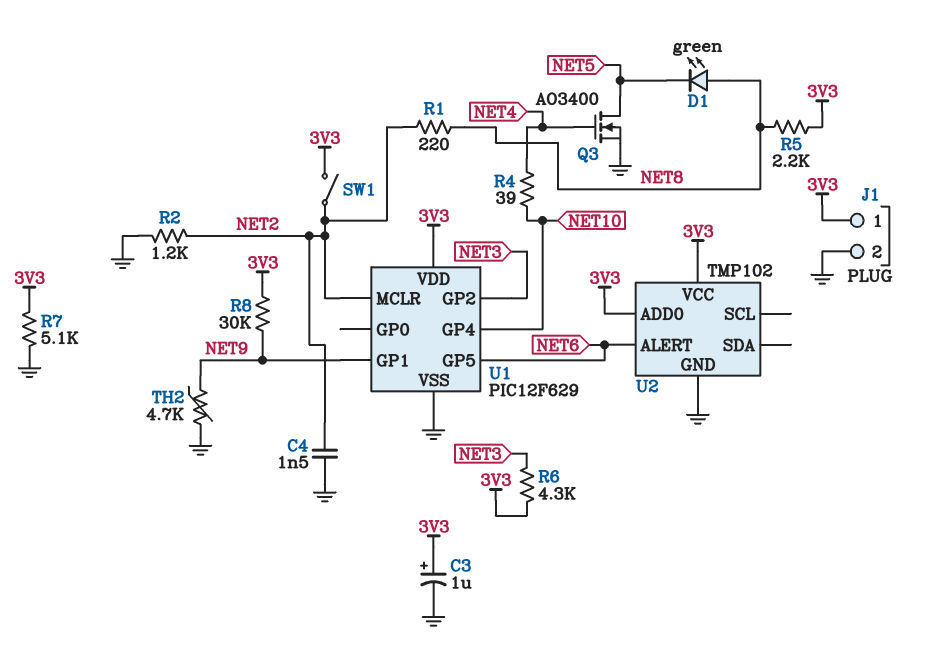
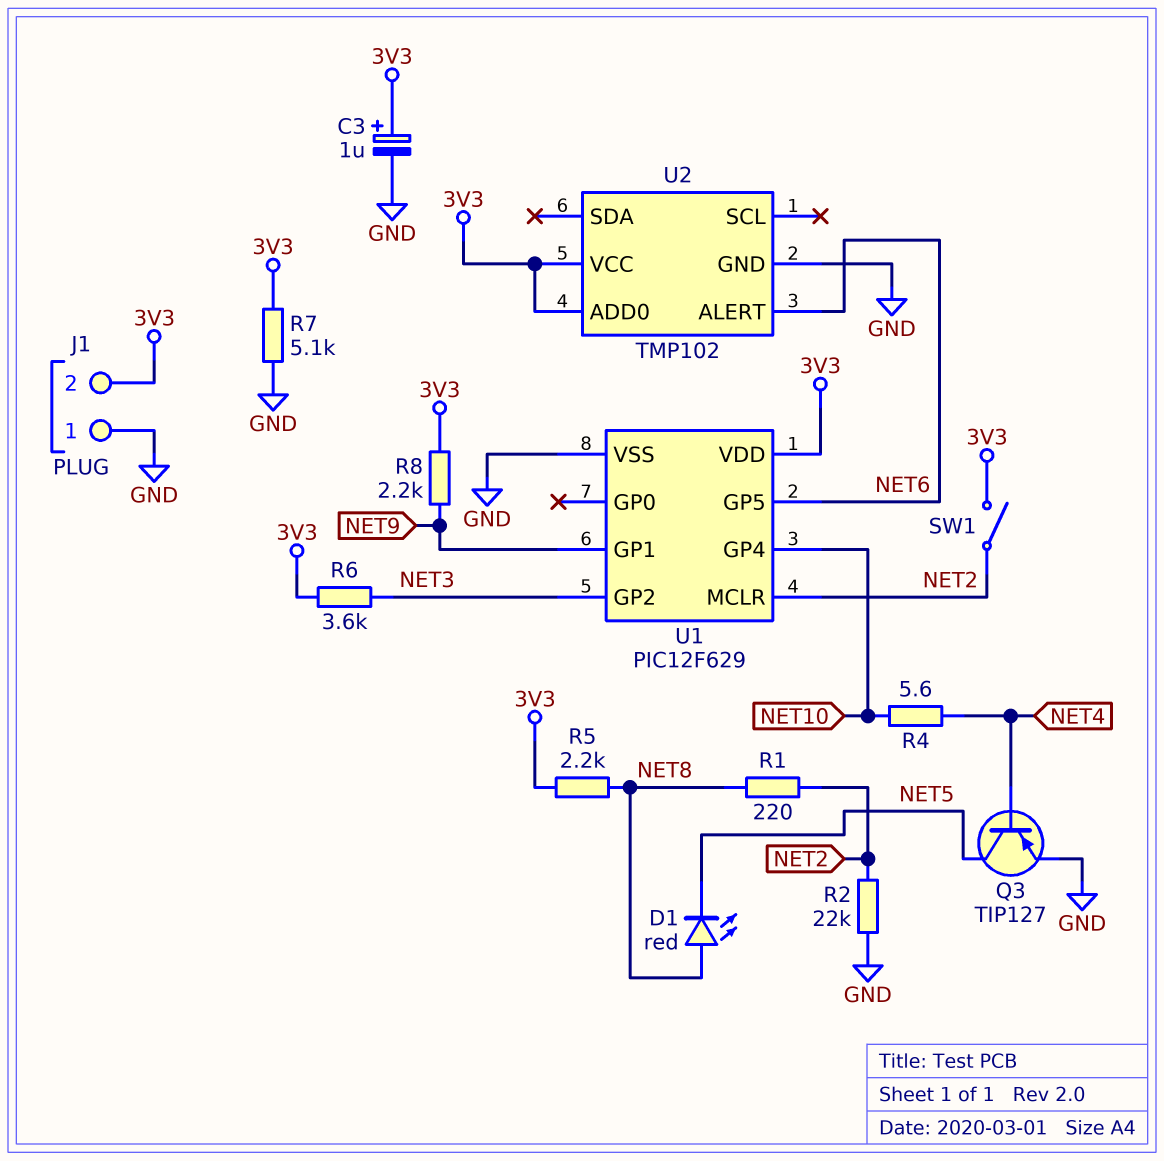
C4: 1.5nF (GND, NET2) -> none
D1: LED green (A NET8, K NET5) -> LED red (A NET8, K NET5)
J1 pin 1: 3V3 -> GND
J1 pin 2: GND -> 3V3
Q3: NMOS AO3400 (G NET4, D NET5, S GND) -> PNP TIP127 (B NET4, C NET5, E GND)
R2: 1.2k (GND, NET2) -> 22k (GND, NET2)
R4: 39 (NET4, NET10) -> 5.6 (NET4, NET10)
R6: 4.3k (3V3, NET3) -> 3.6k (3V3, NET3)
R8: 30k (3V3, NET9) -> 2.2k (3V3, NET9)
TH2: 4.7k (GND, NET9) -> none

